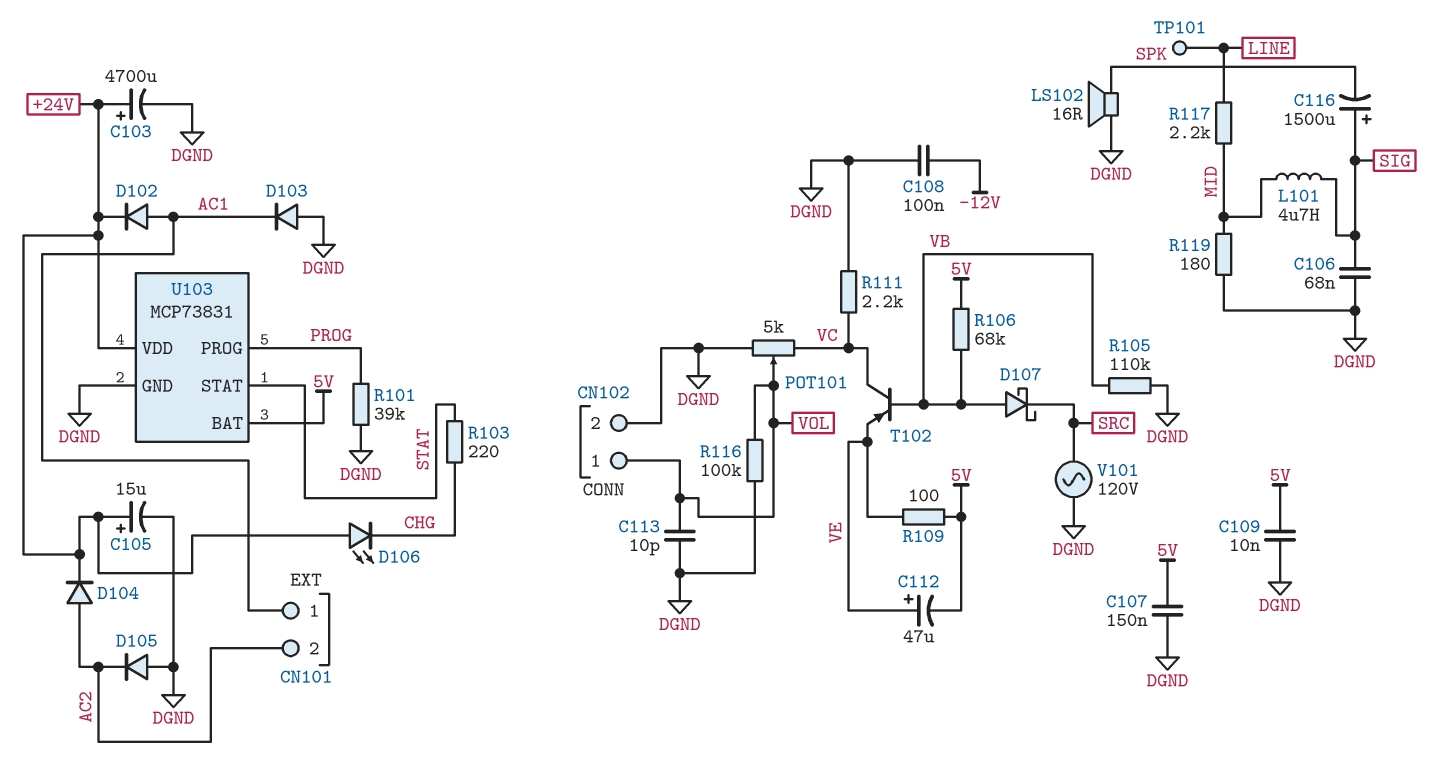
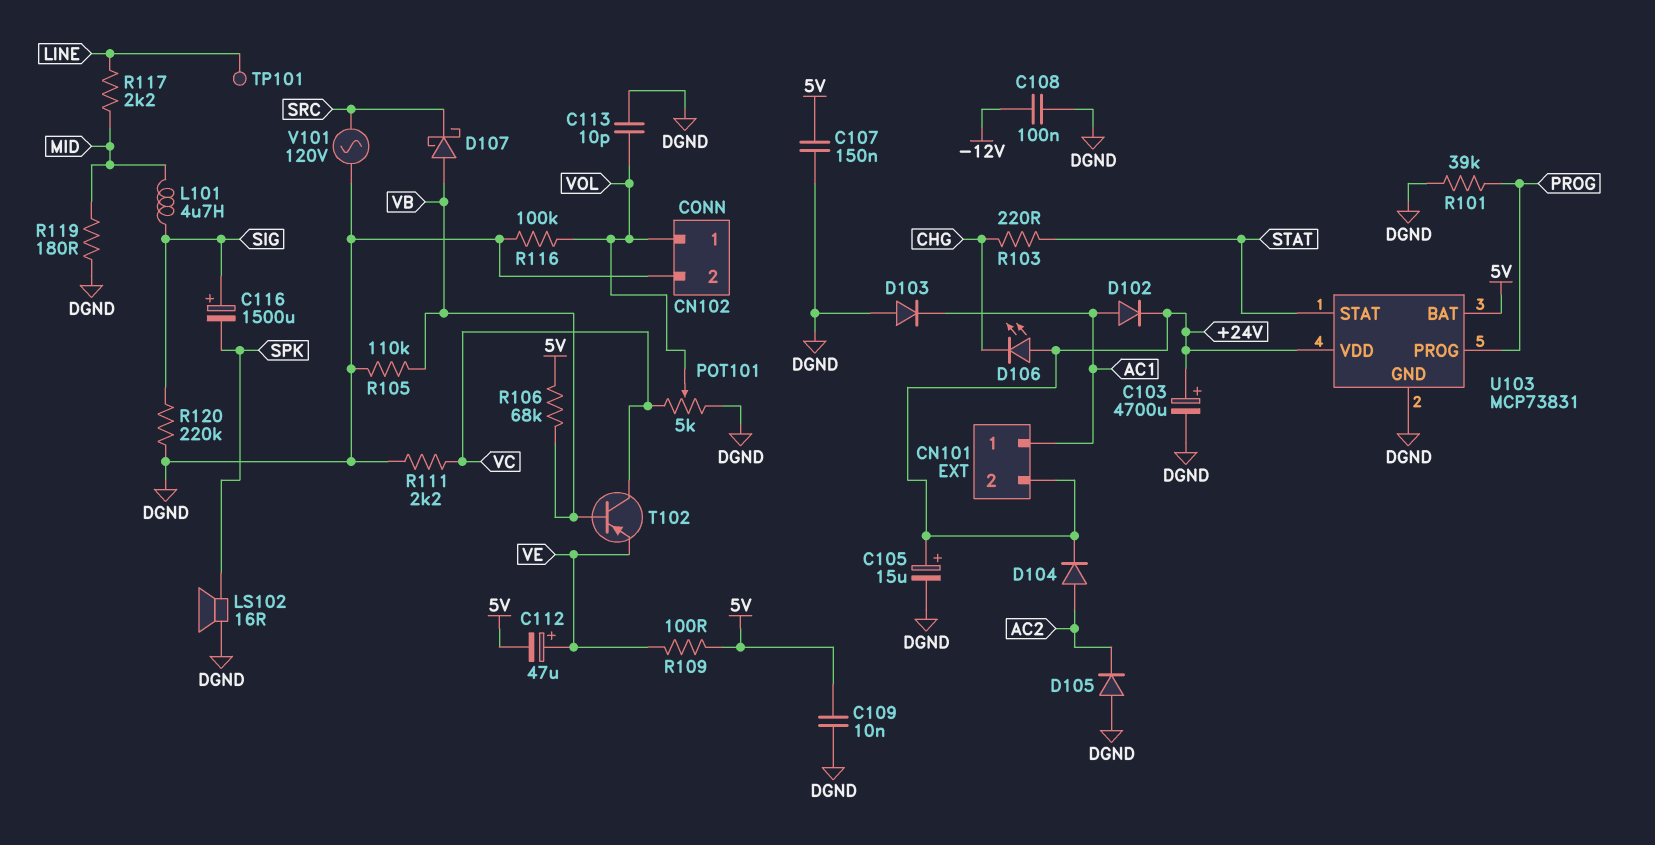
C106: 68nF (DGND, SIG) -> none
CN101 pin 2: AC2 -> +24V
R120: none -> 220k (DGND, SIG)

